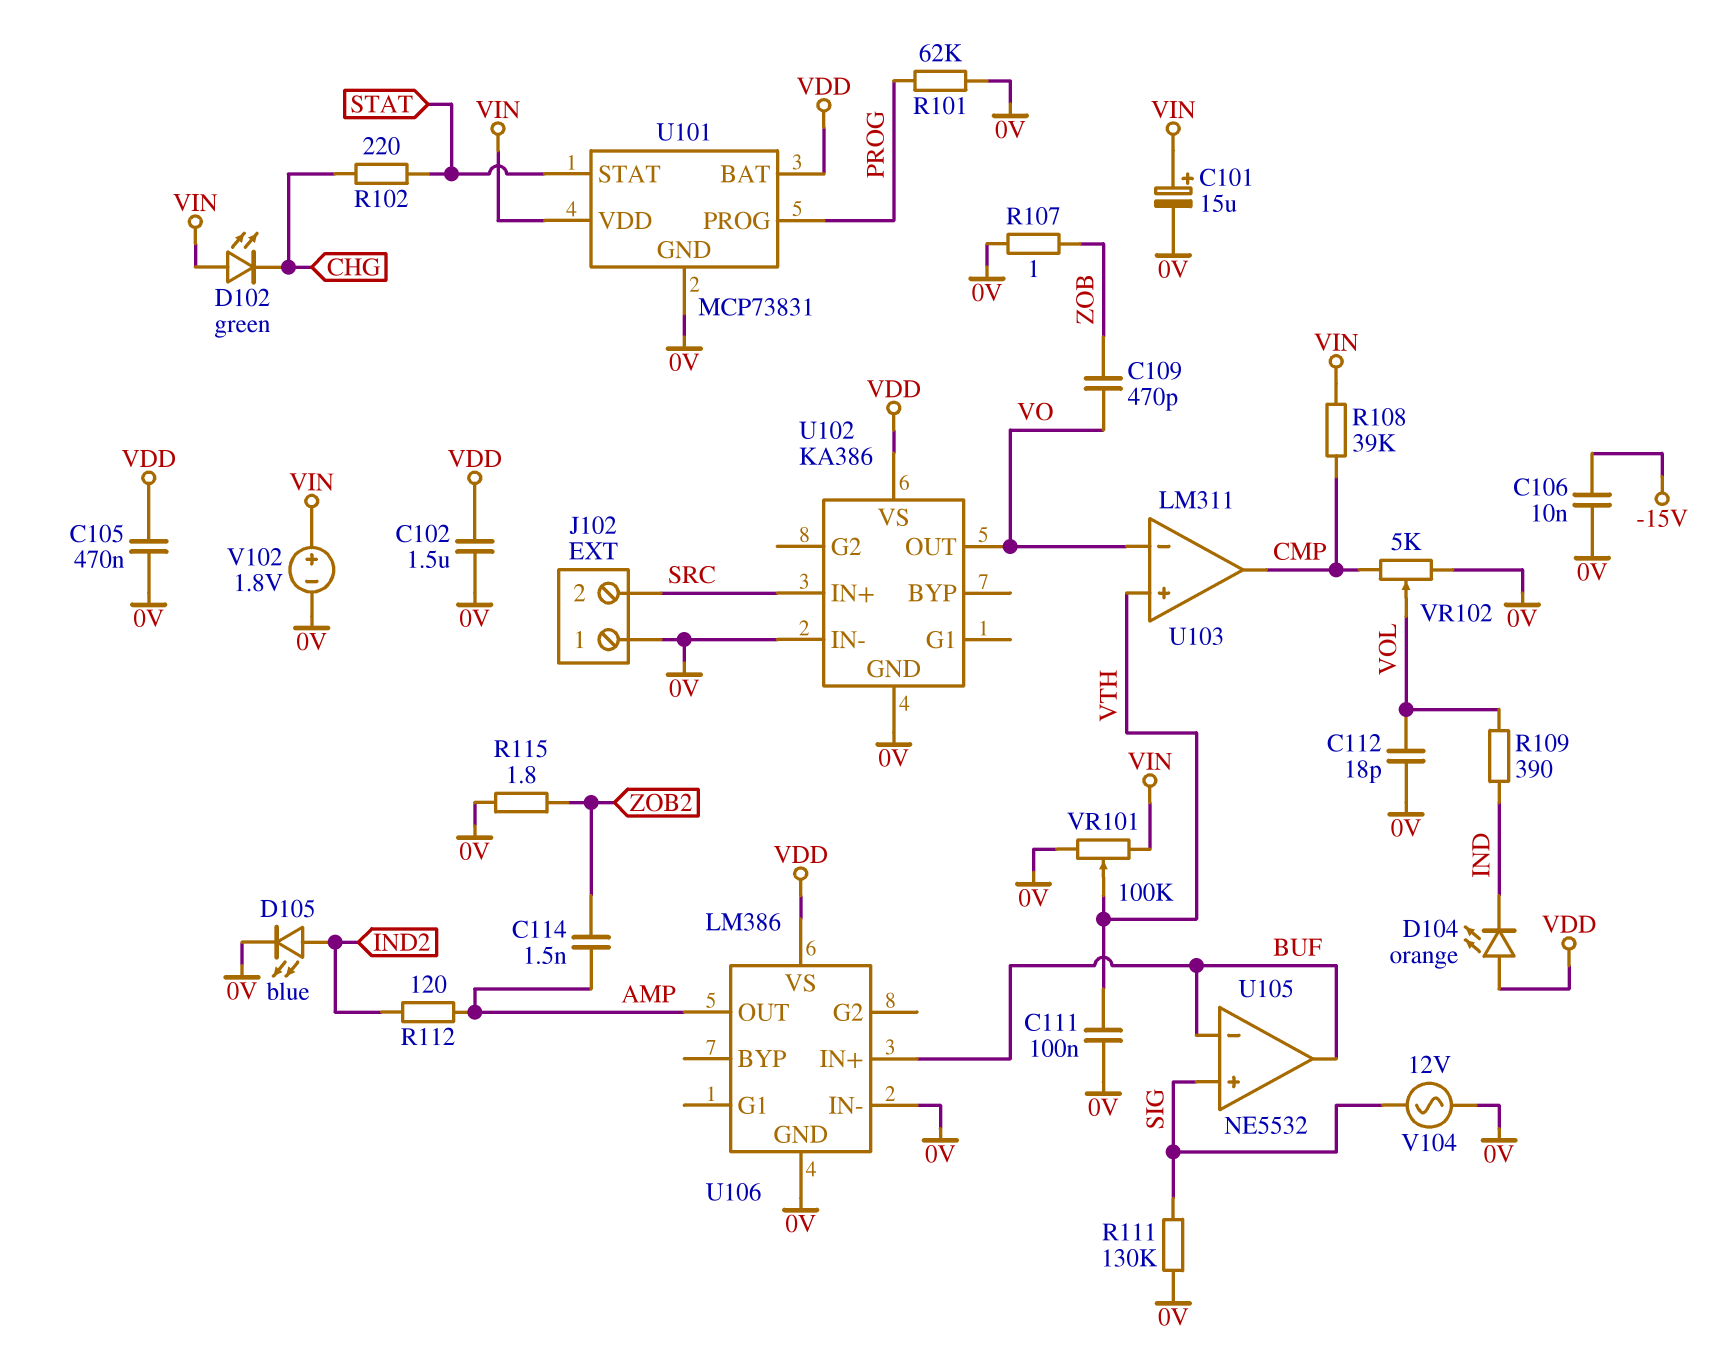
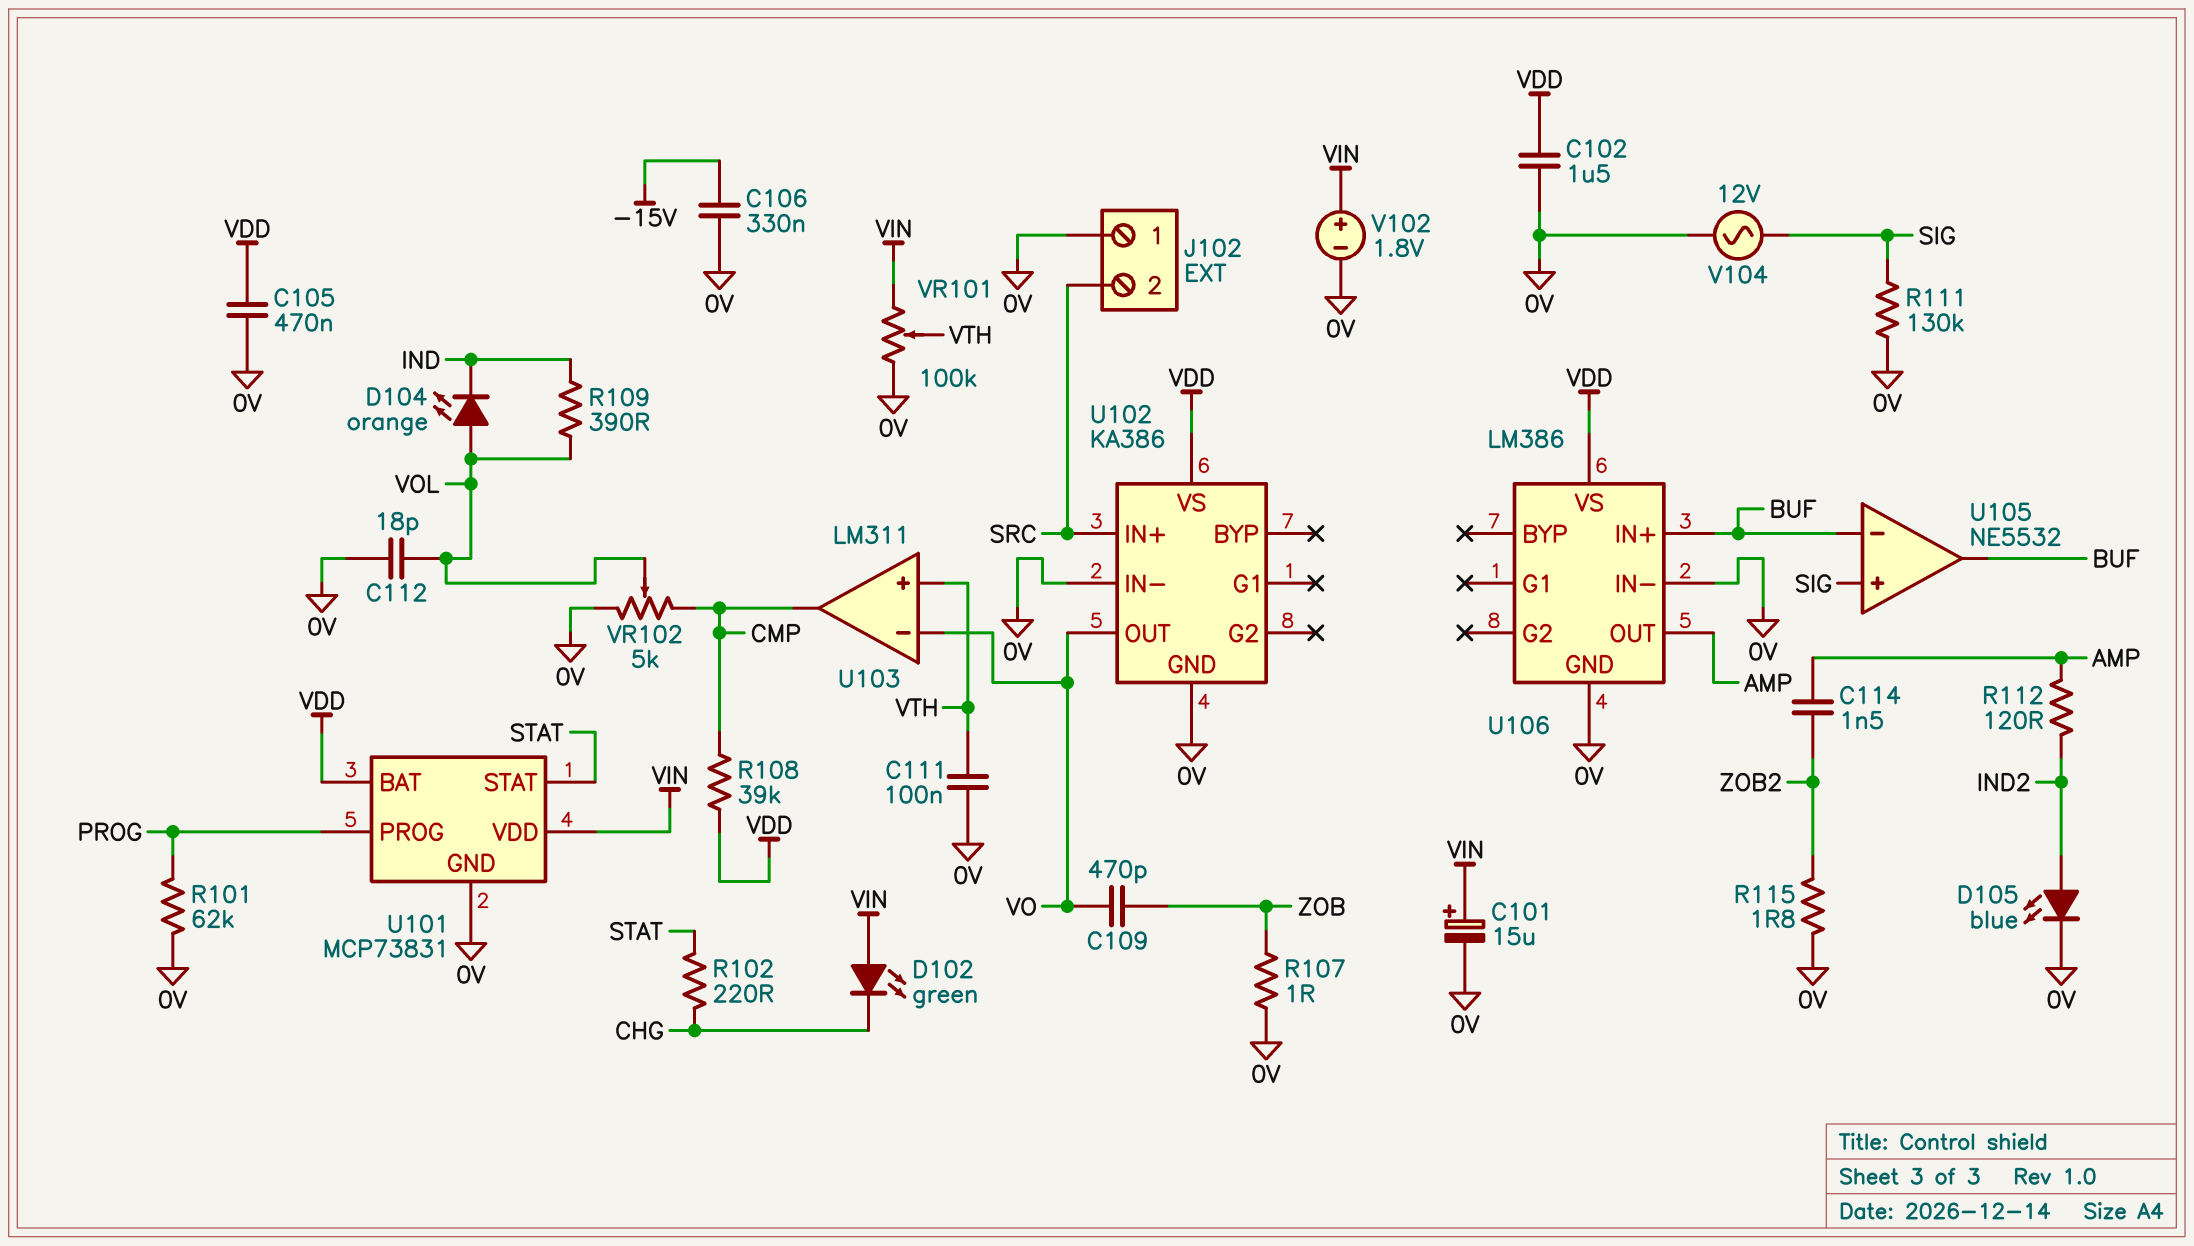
C106: 10nF (-15V, 0V) -> 330nF (-15V, 0V)
D104: LED orange (A VDD, K IND) -> LED orange (A VOL, K IND)
R108: 39k (CMP, VIN) -> 39k (CMP, VDD)

